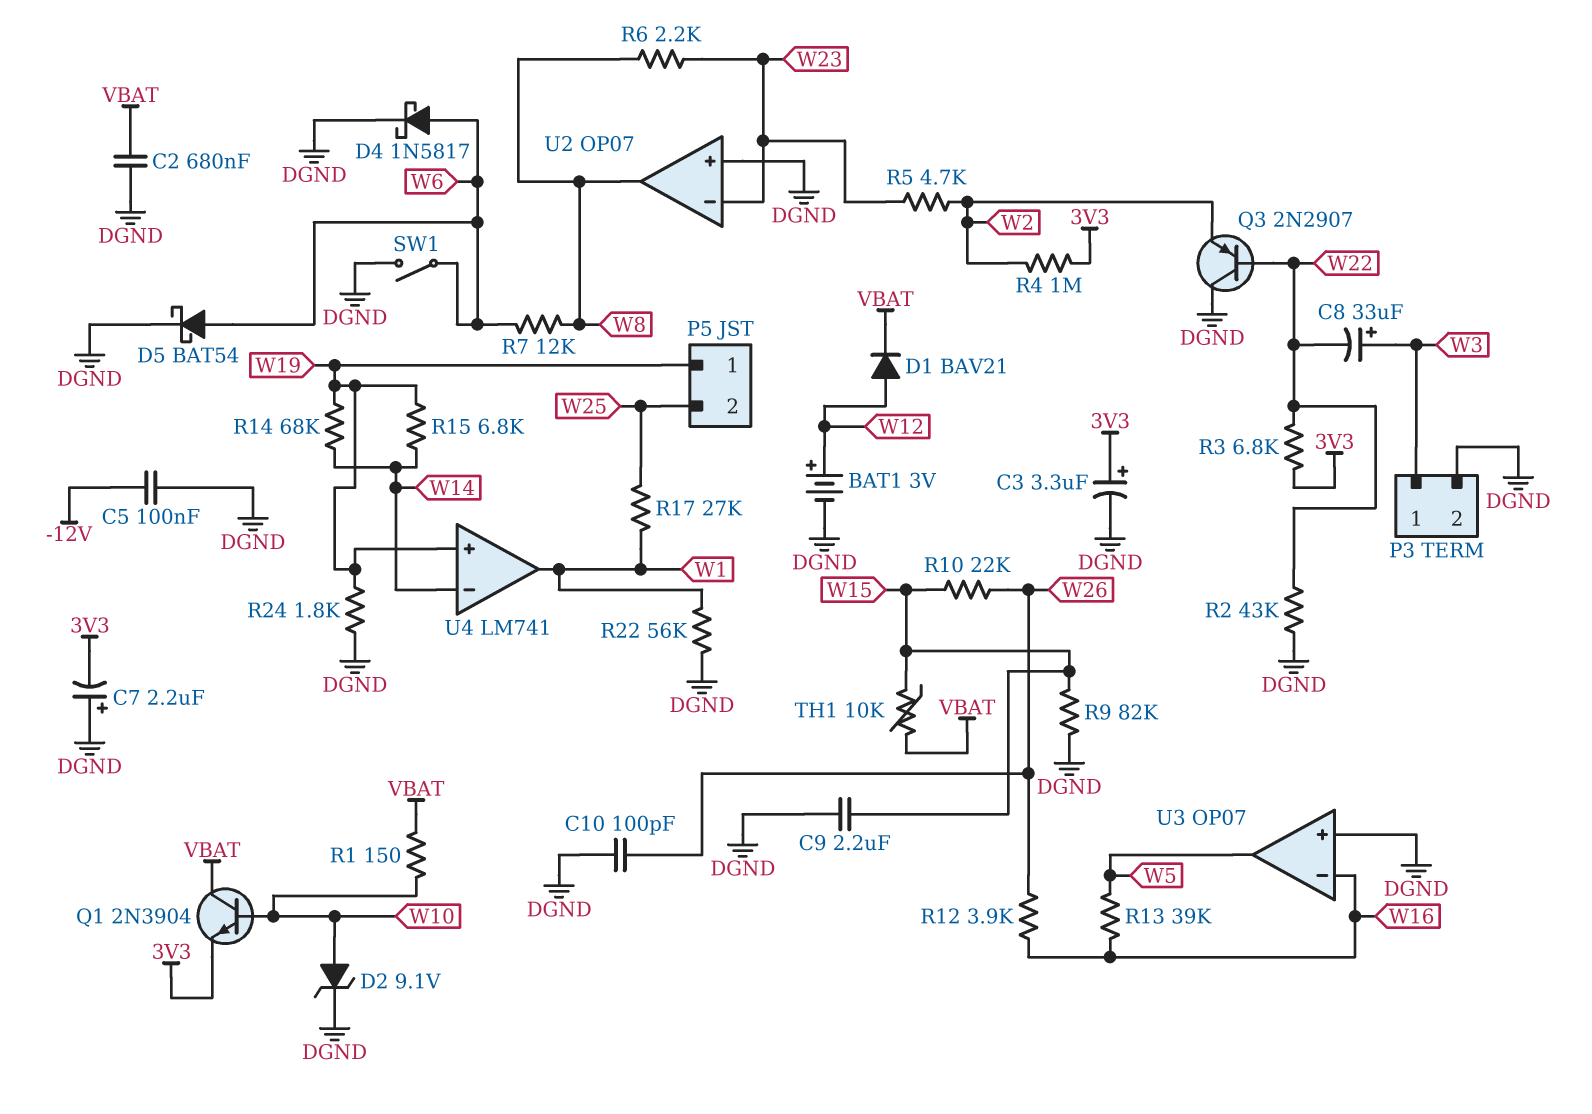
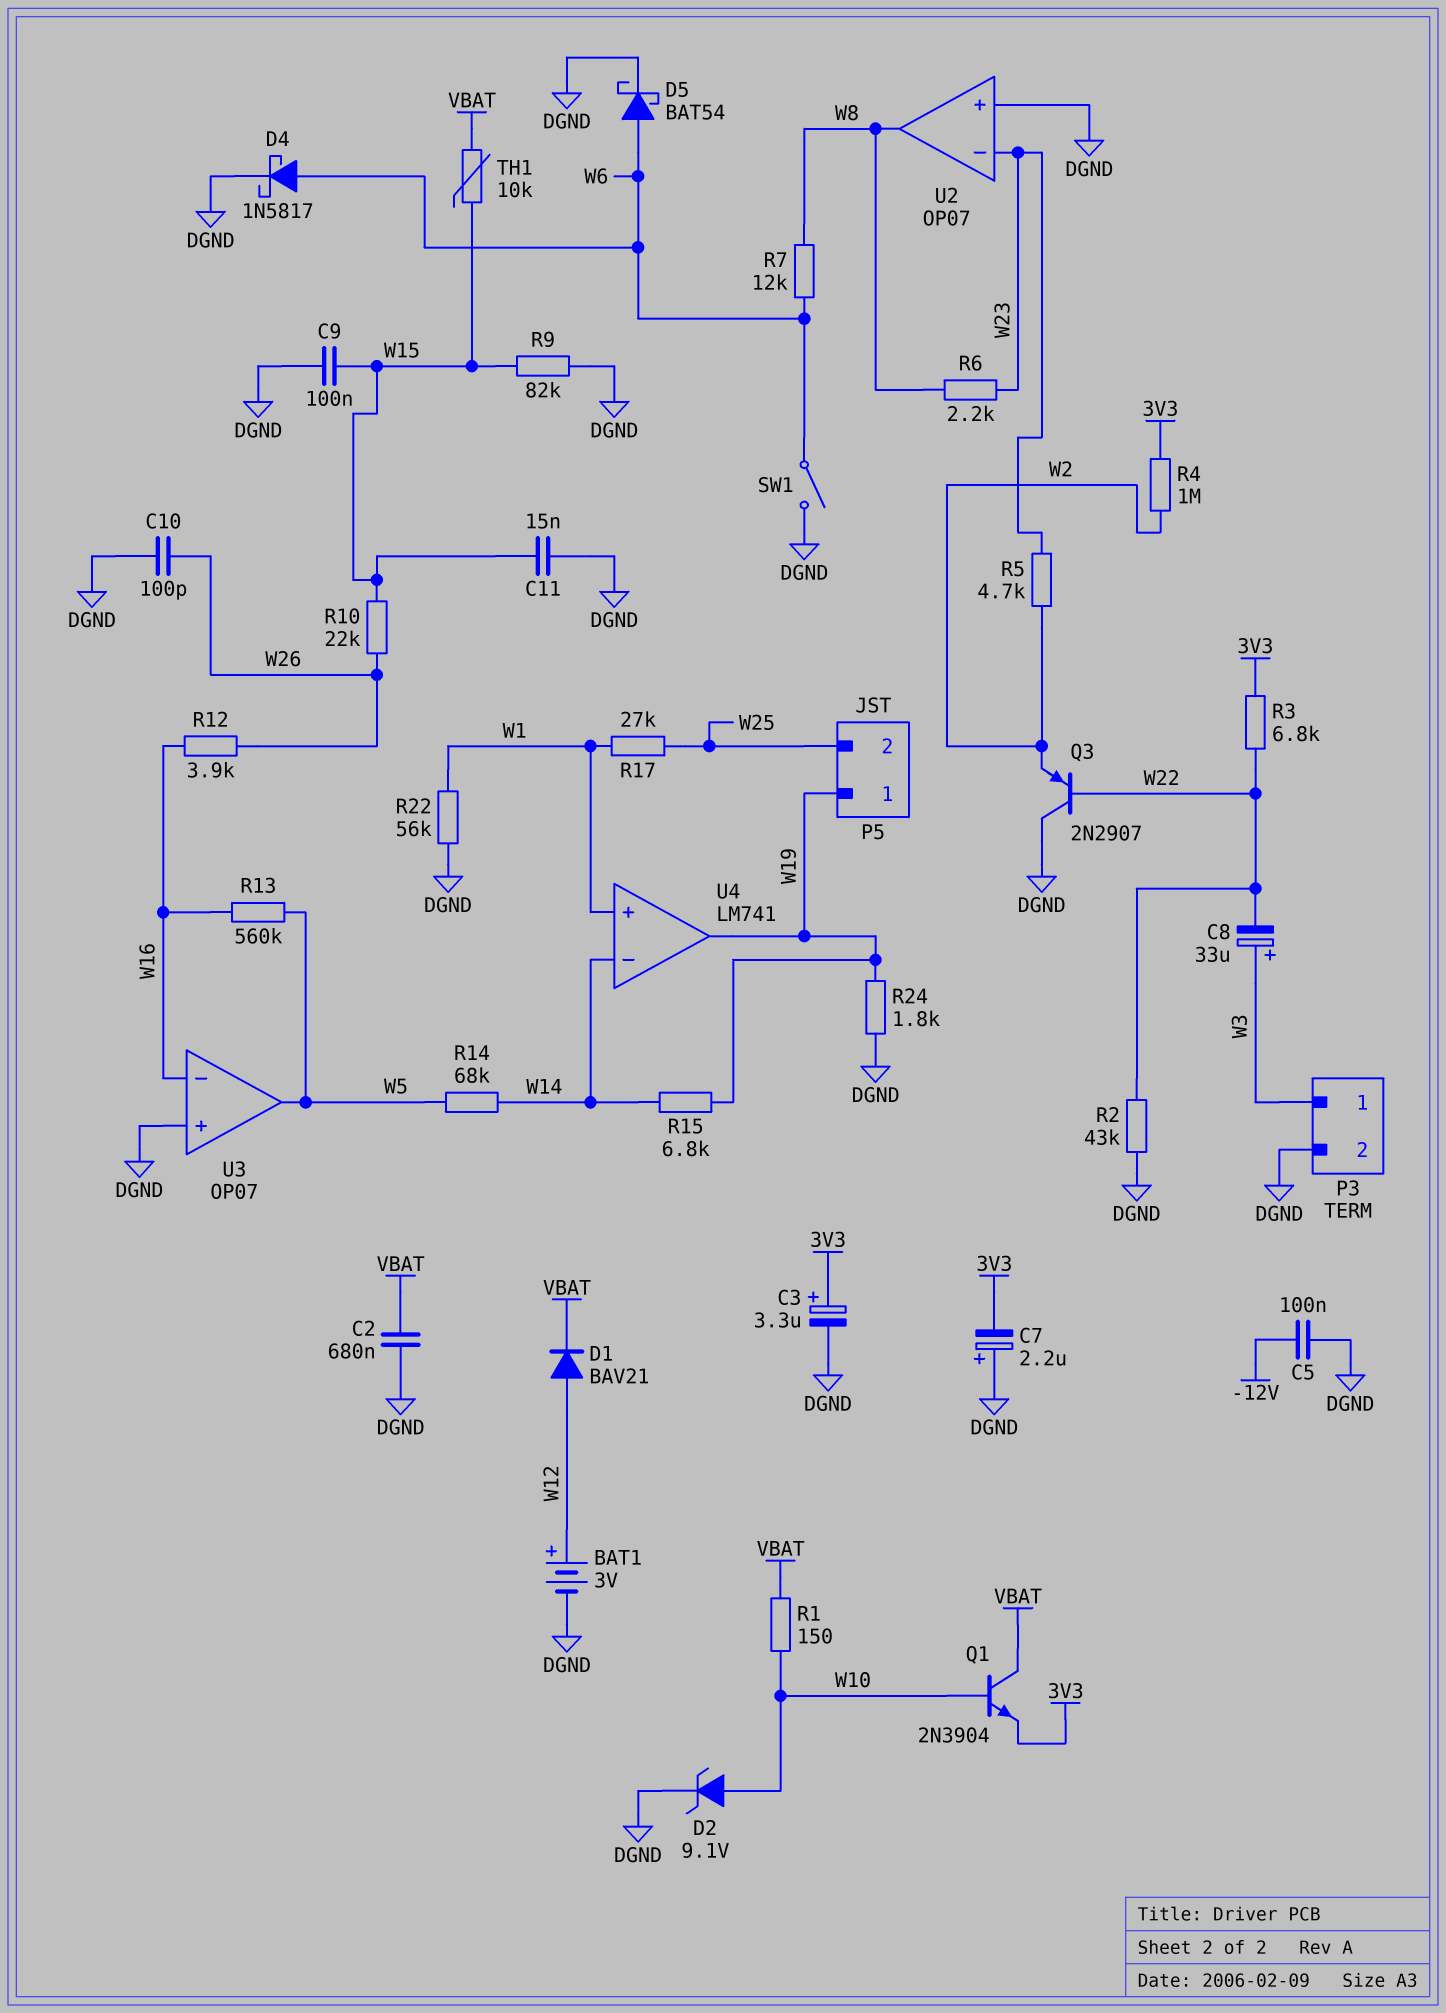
C9: 2.2uF (DGND, W15) -> 100nF (DGND, W15)
C11: none -> 15nF (DGND, W15)
R13: 39k (W5, W16) -> 560k (W5, W16)
R14: 68k (W14, W19) -> 68k (W5, W14)
U4 pin in+: W19 -> W1
U4 pin out: W1 -> W19

